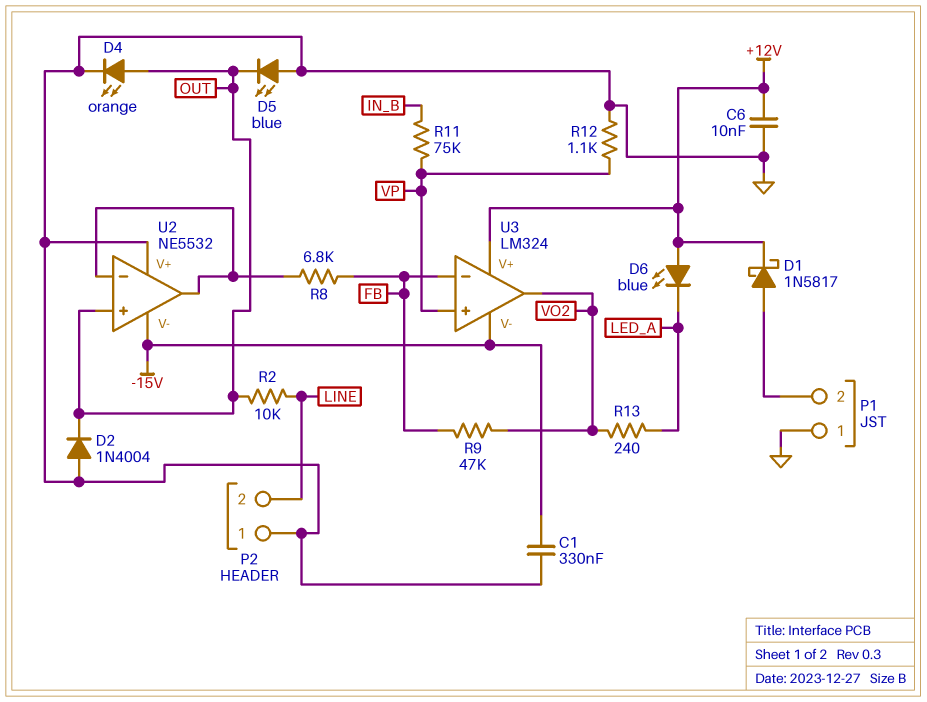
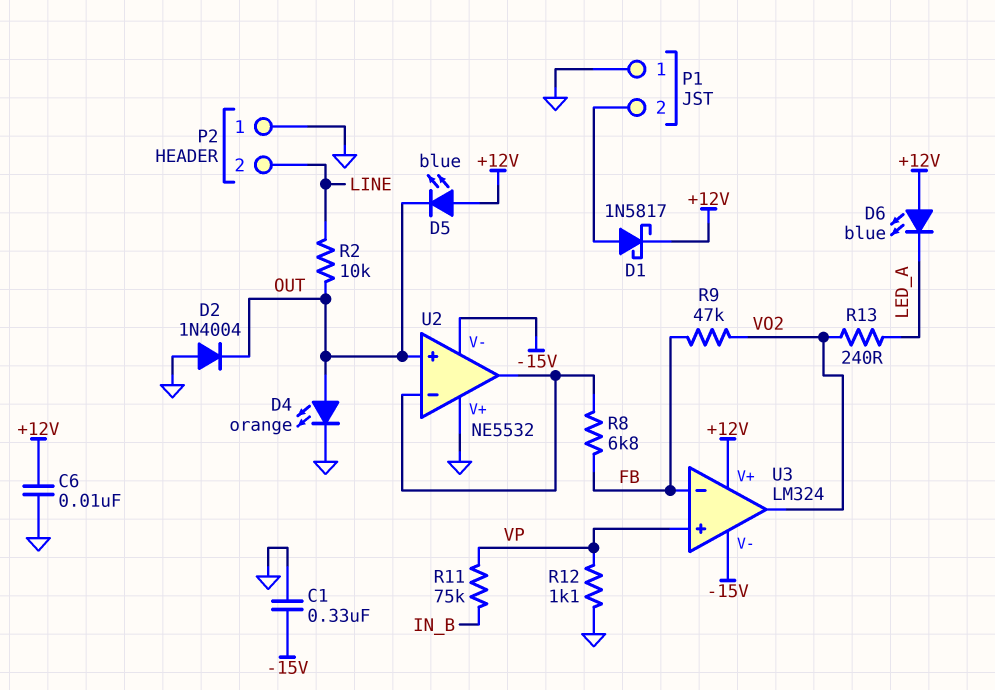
D5: LED blue (A GND, K OUT) -> LED blue (A +12V, K OUT)

